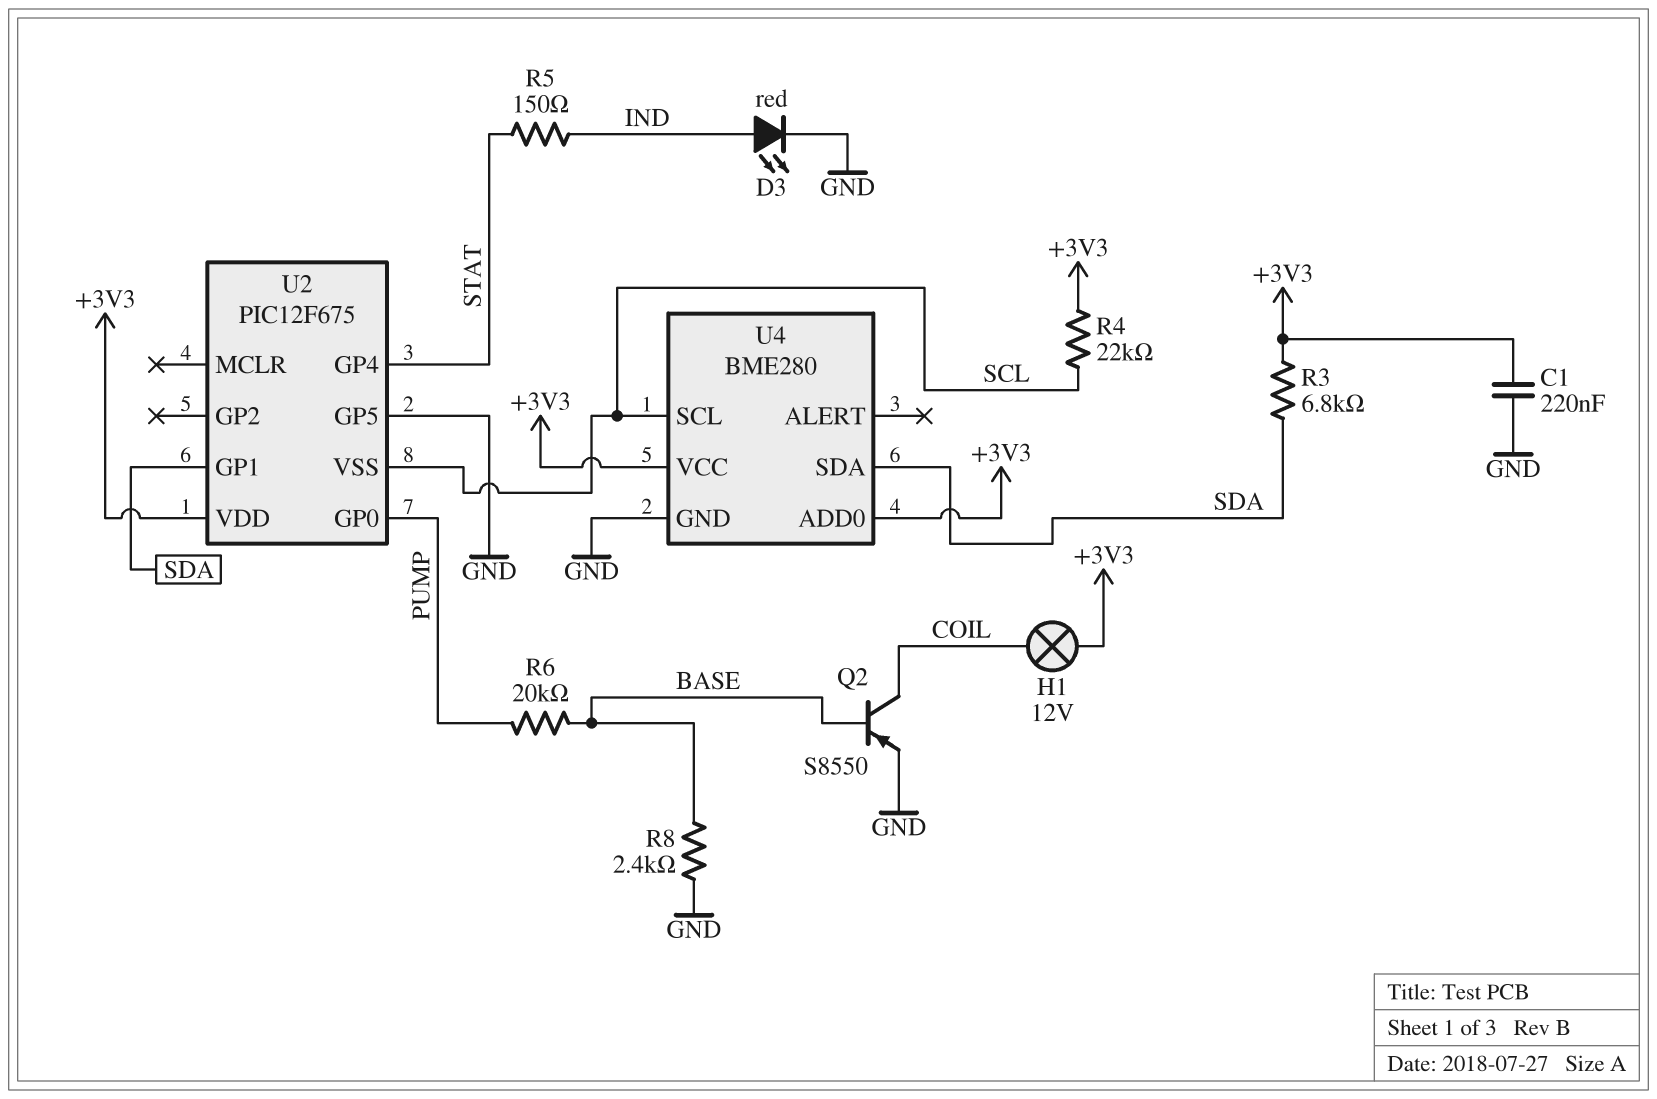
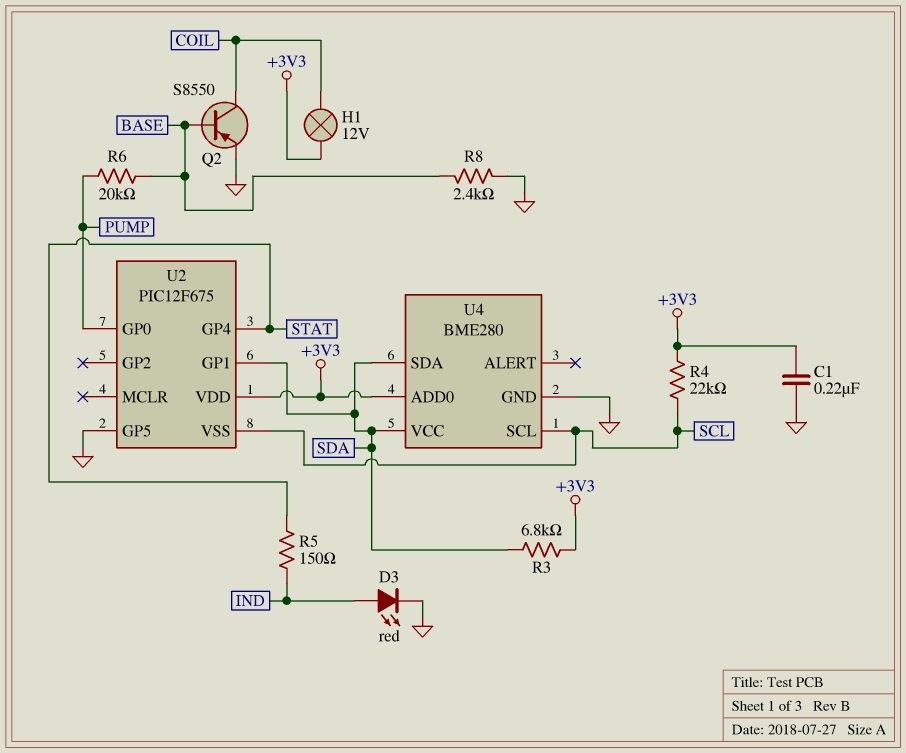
U4 pin VCC: +3V3 -> SDA

